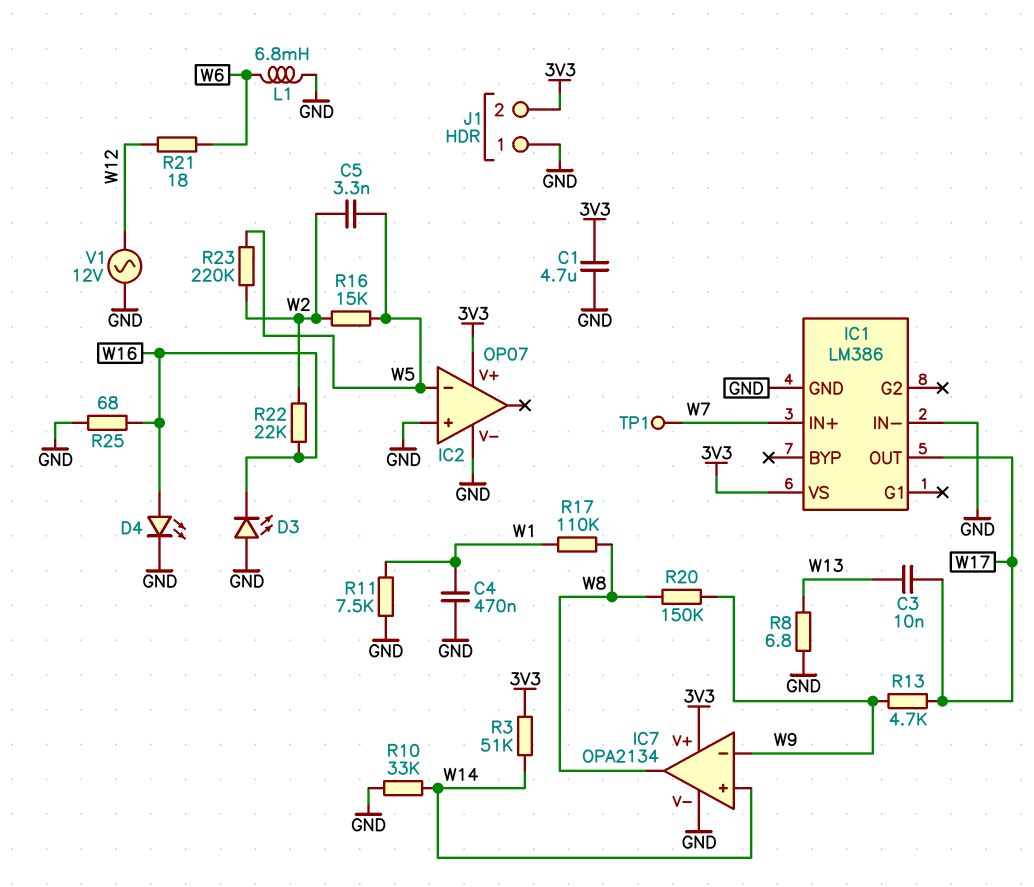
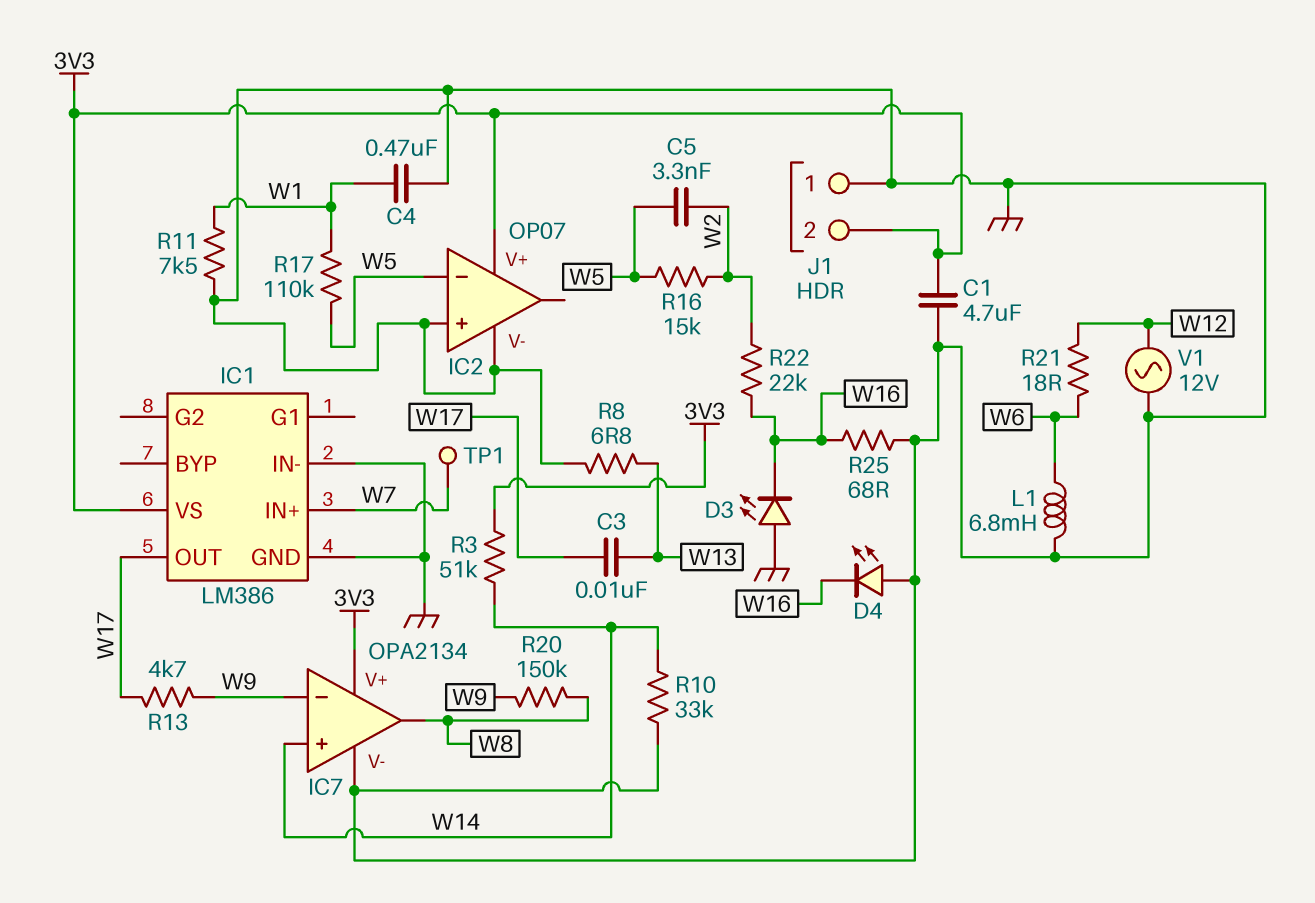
D4: LED (A W16, K GND) -> LED (A GND, K W16)
R17: 110k (W1, W8) -> 110k (W1, W5)
R23: 220k (W2, W5) -> none

